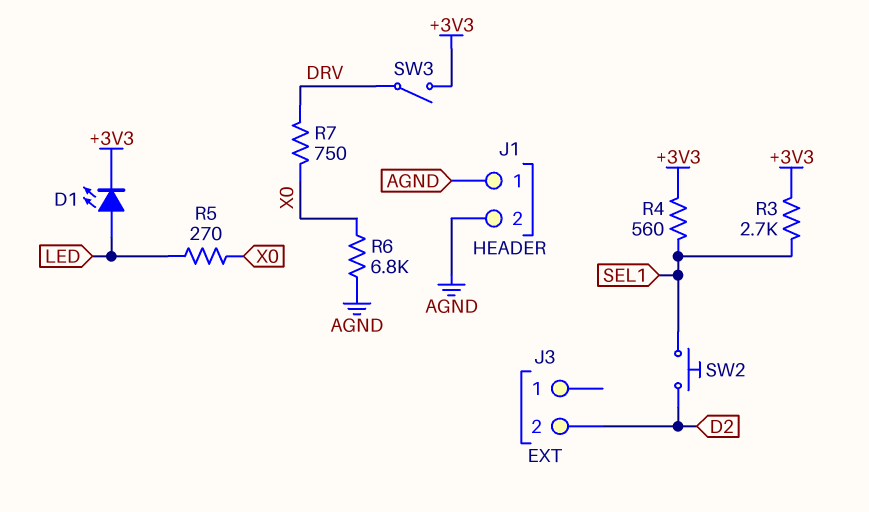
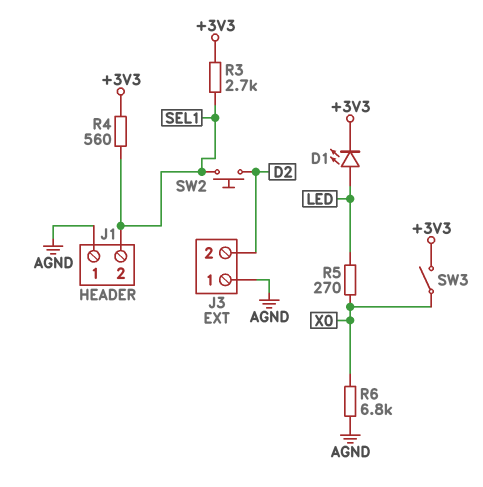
J1 pin 2: AGND -> SEL1
J3 pin 1: none -> AGND
R7: 750 (DRV, X0) -> none
SW3: switch (+3V3, DRV) -> switch (+3V3, X0)

